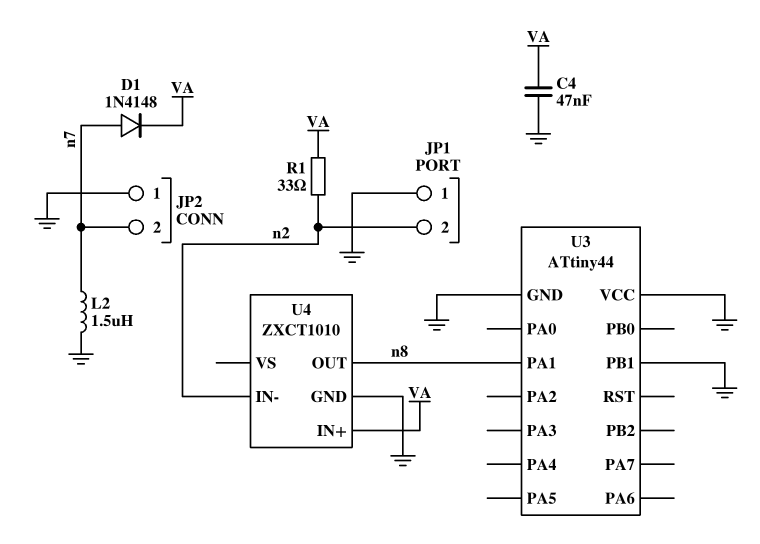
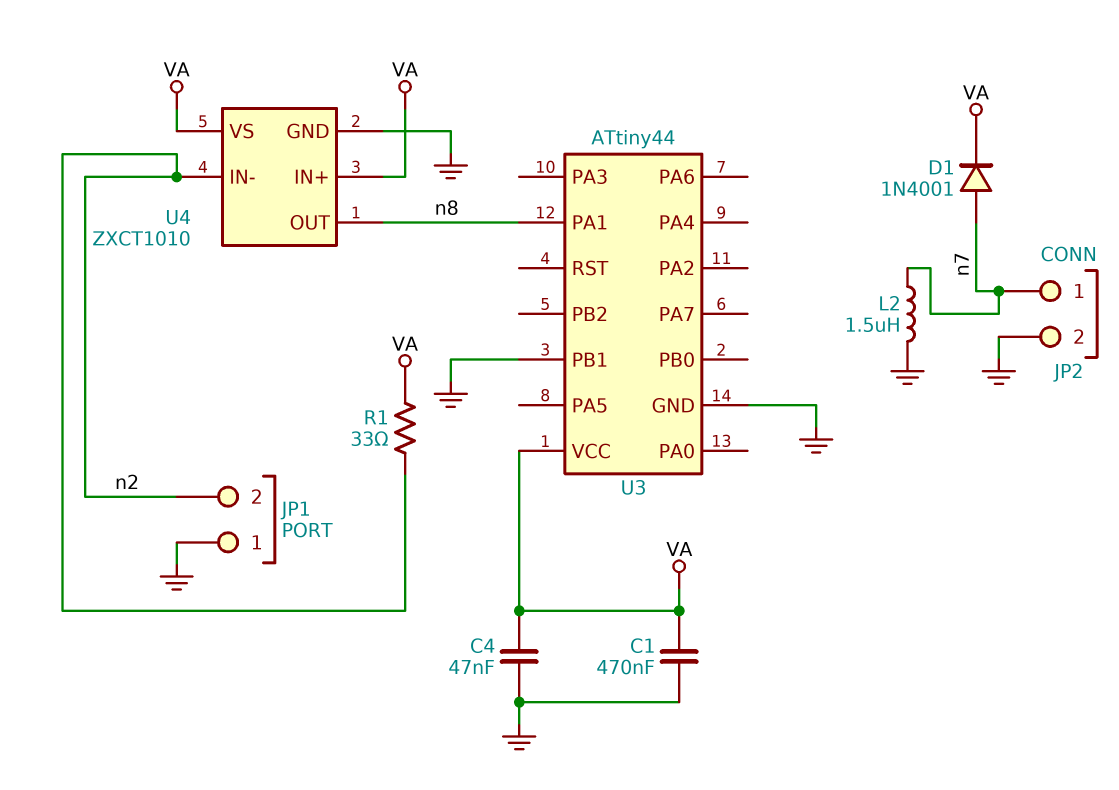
C1: none -> 470nF (GND, VA)
D1: diode 1N4148 (A n7, K VA) -> diode 1N4001 (A n7, K VA)
JP2 pin 1: GND -> n7
JP2 pin 2: n7 -> GND
U3 pin VCC: GND -> VA
U4 pin VS: none -> VA

